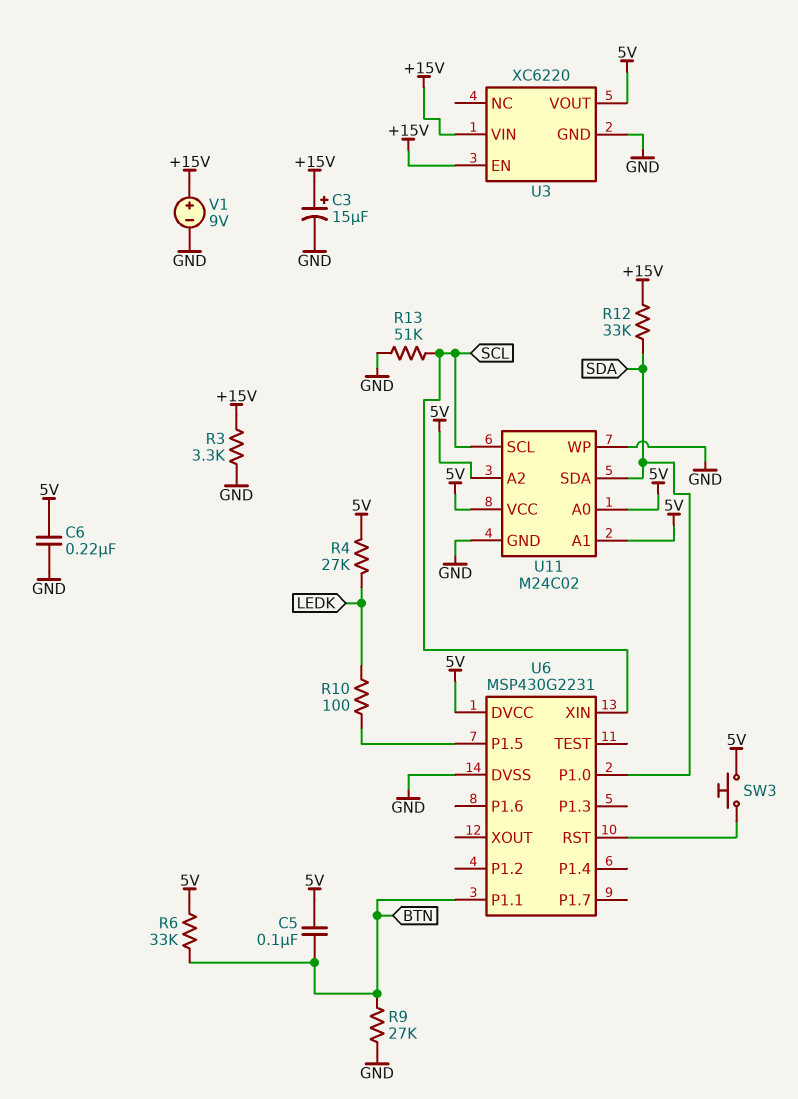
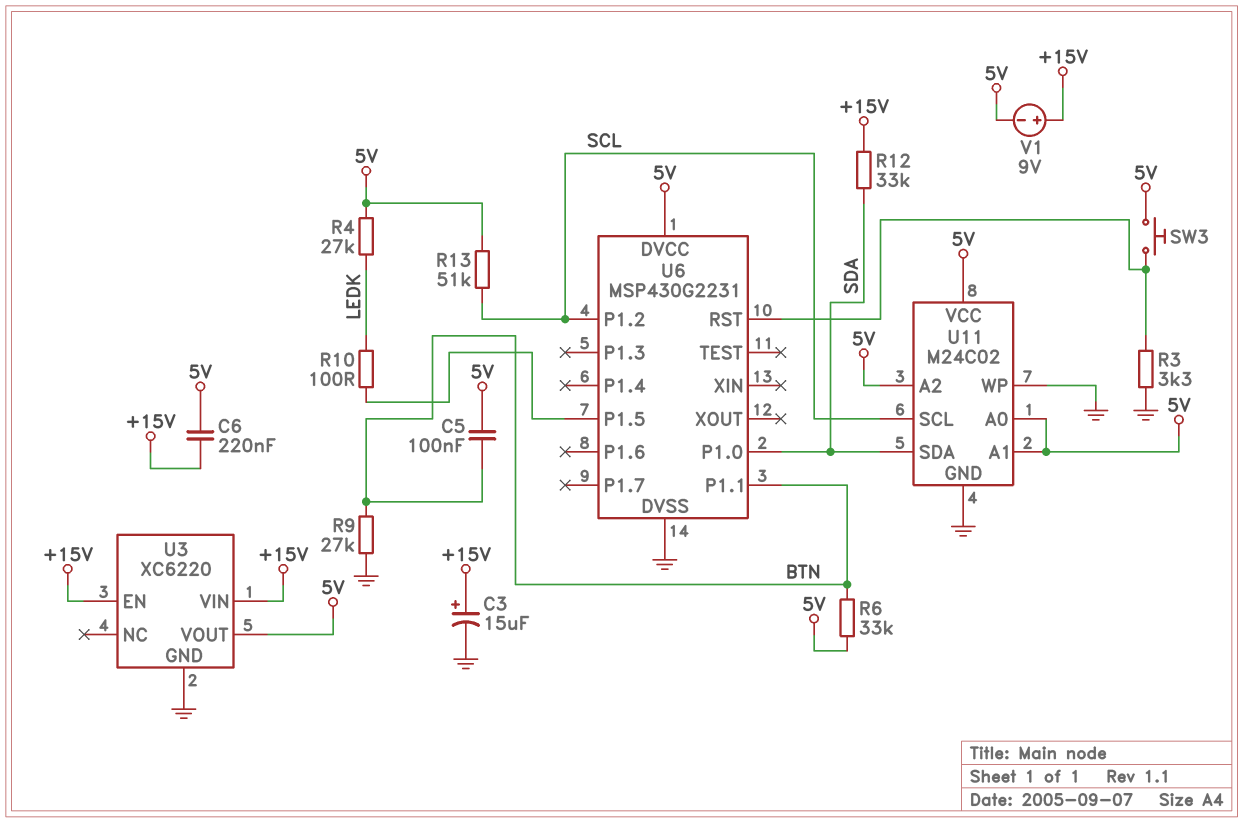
C6: 220nF (5V, GND) -> 220nF (+15V, 5V)
R3: 3.3k (+15V, GND) -> 3.3k (GND, U6/RST)
R13: 51k (GND, SCL) -> 51k (5V, SCL)
U6 pin P1.2: none -> SCL
U6 pin XIN: SCL -> none
V1: 9V (plus +15V, minus GND) -> 9V (plus +15V, minus 5V)

